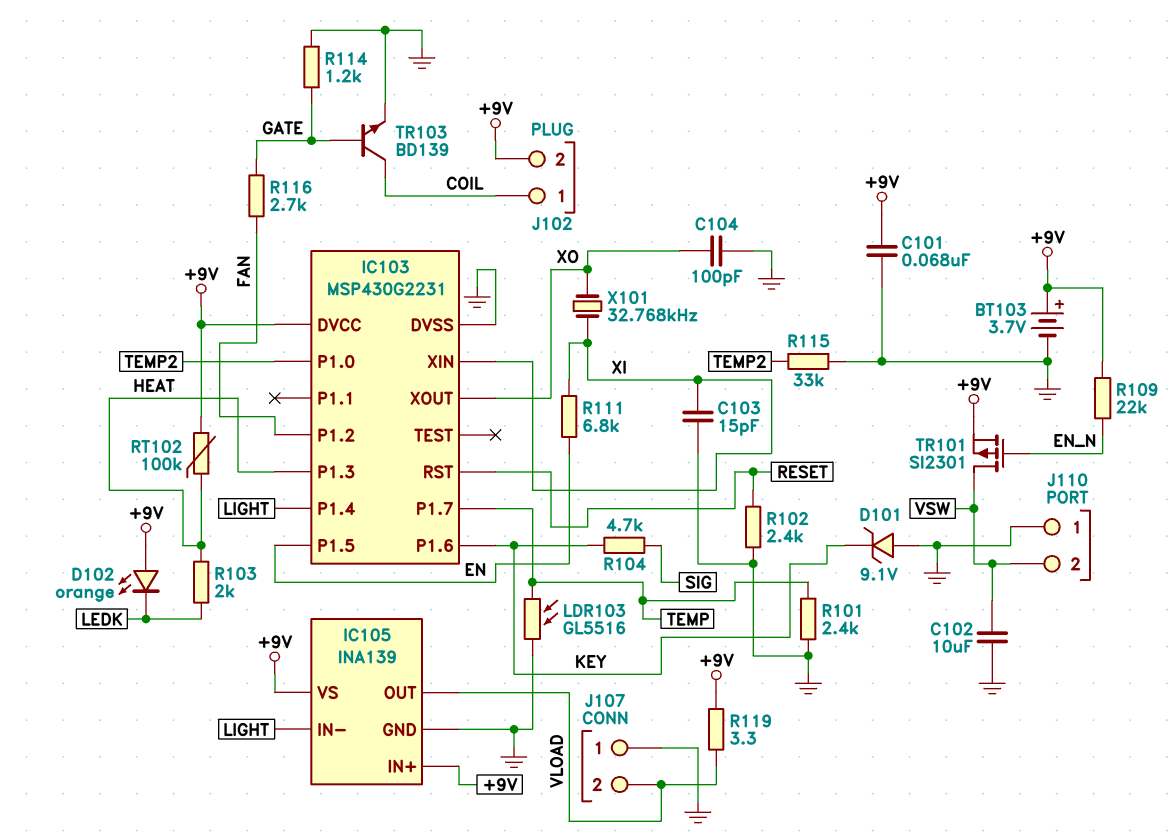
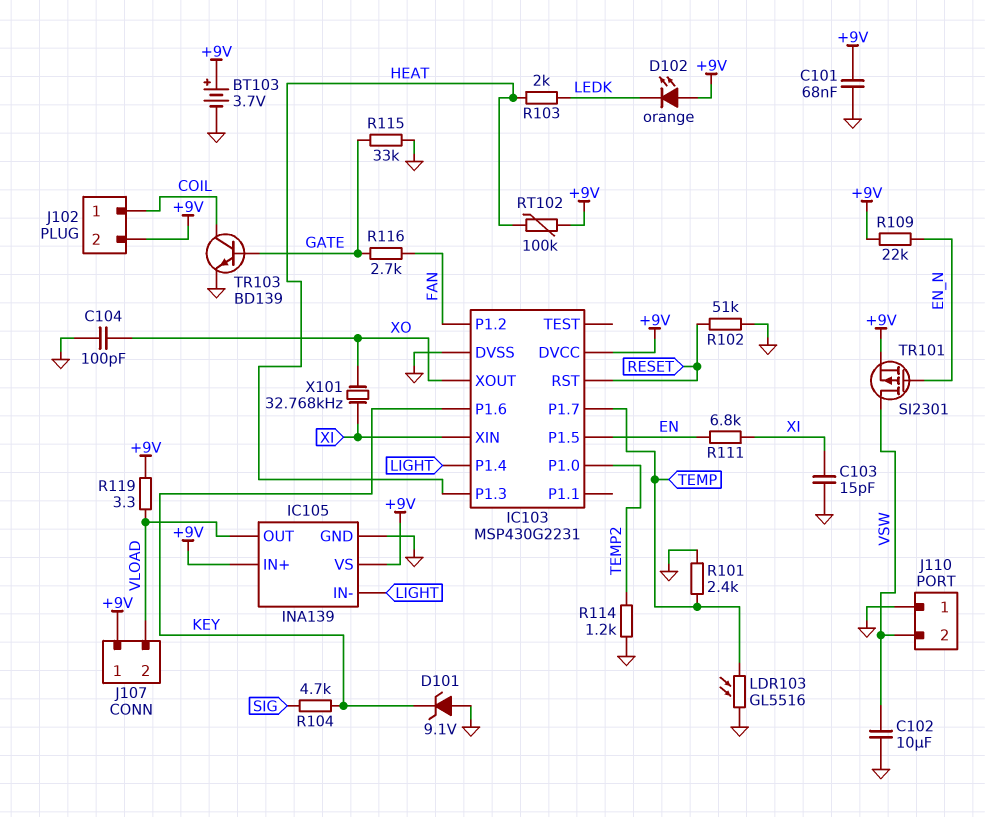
J107 pin 1: GND -> +9V
R102: 2.4k (GND, RESET) -> 51k (GND, RESET)
R114: 1.2k (GATE, GND) -> 1.2k (GND, TEMP2)
R115: 33k (GND, TEMP2) -> 33k (GATE, GND)

